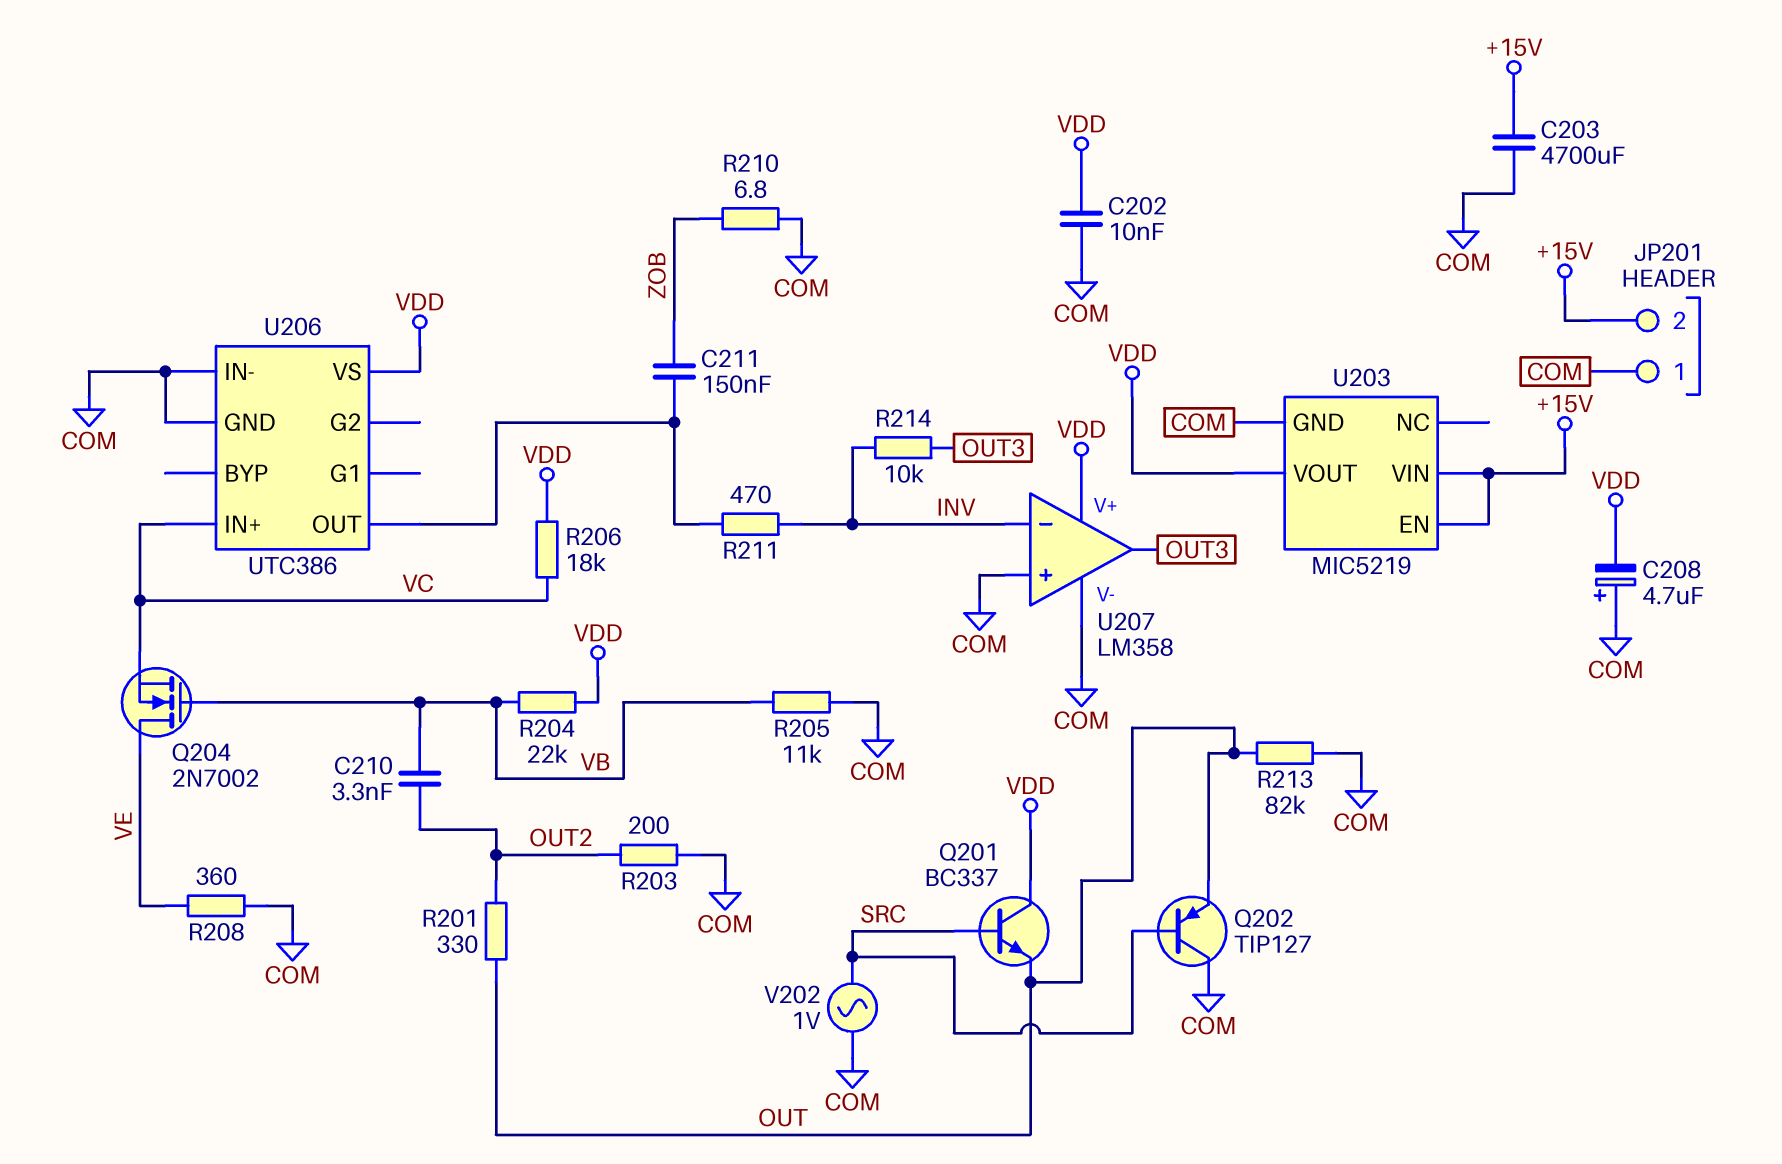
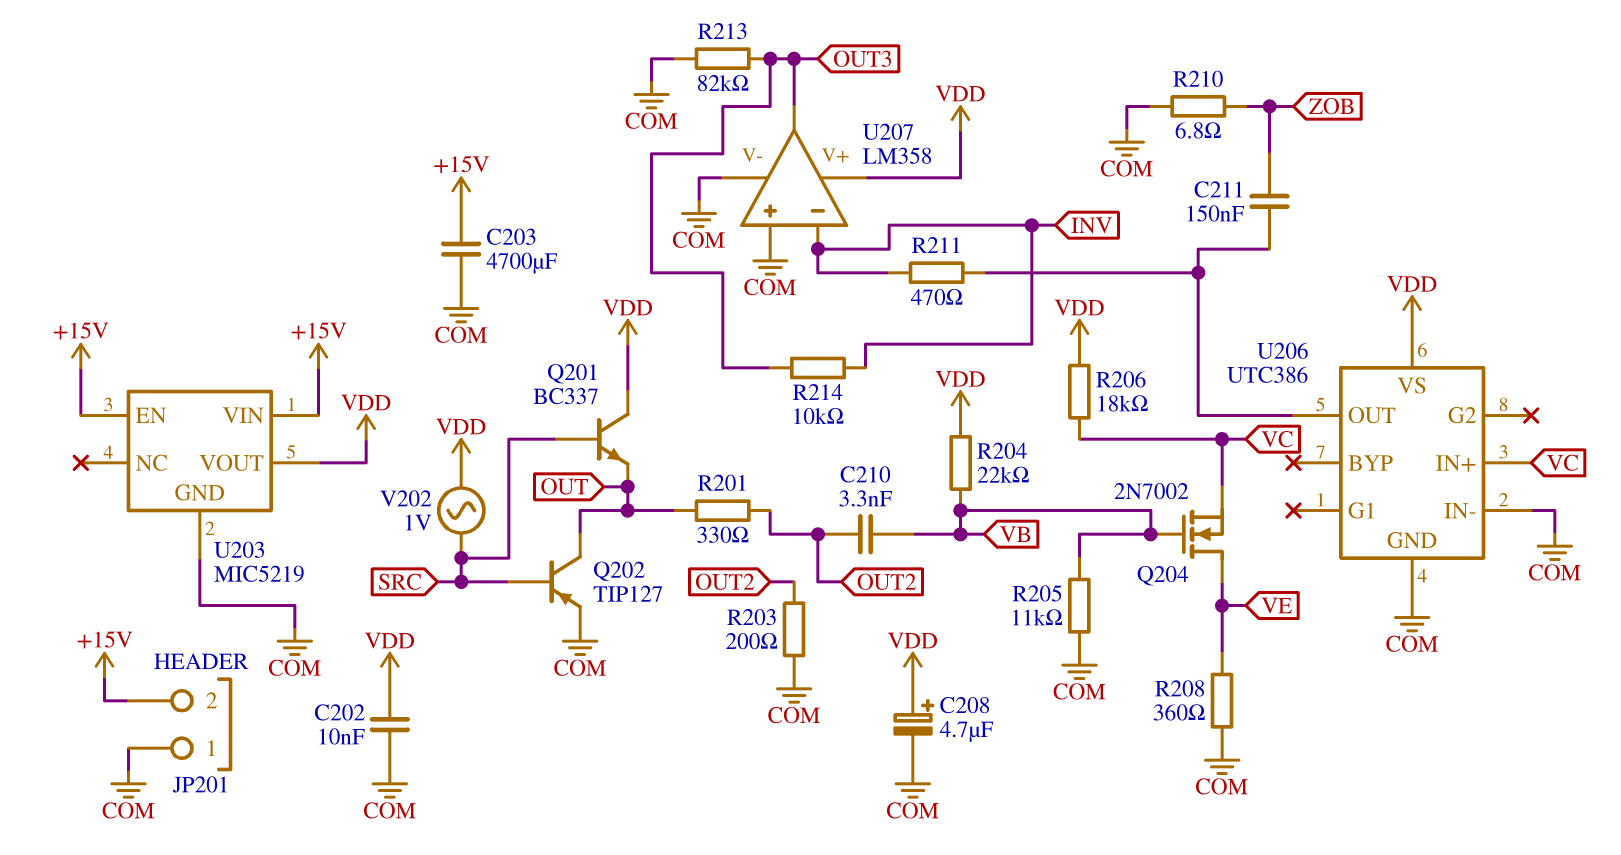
C208: 4.7uF (plus COM, minus VDD) -> 4.7uF (plus VDD, minus COM)
Q202: PNP TIP127 (B SRC, C COM, E OUT) -> PNP TIP127 (B SRC, C OUT, E COM)
R213: 82k (COM, OUT) -> 82k (COM, OUT3)
V202: AC 1V (COM, SRC) -> AC 1V (SRC, VDD)

